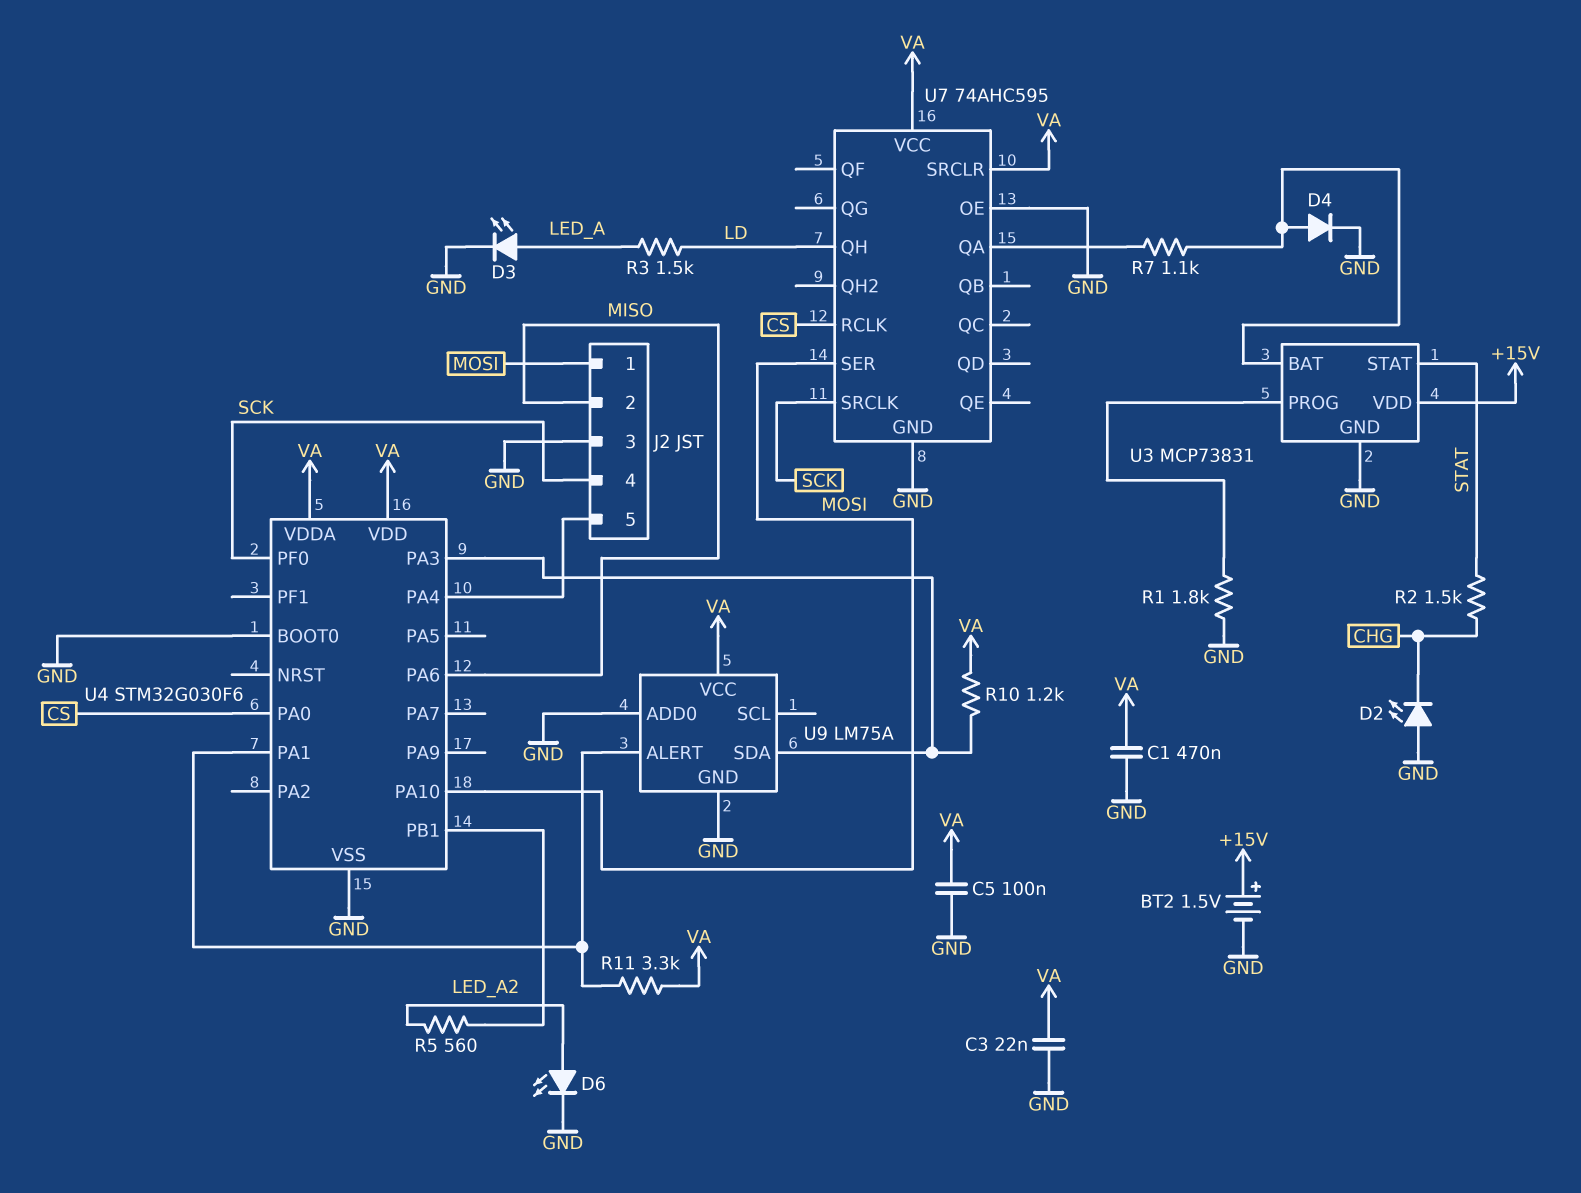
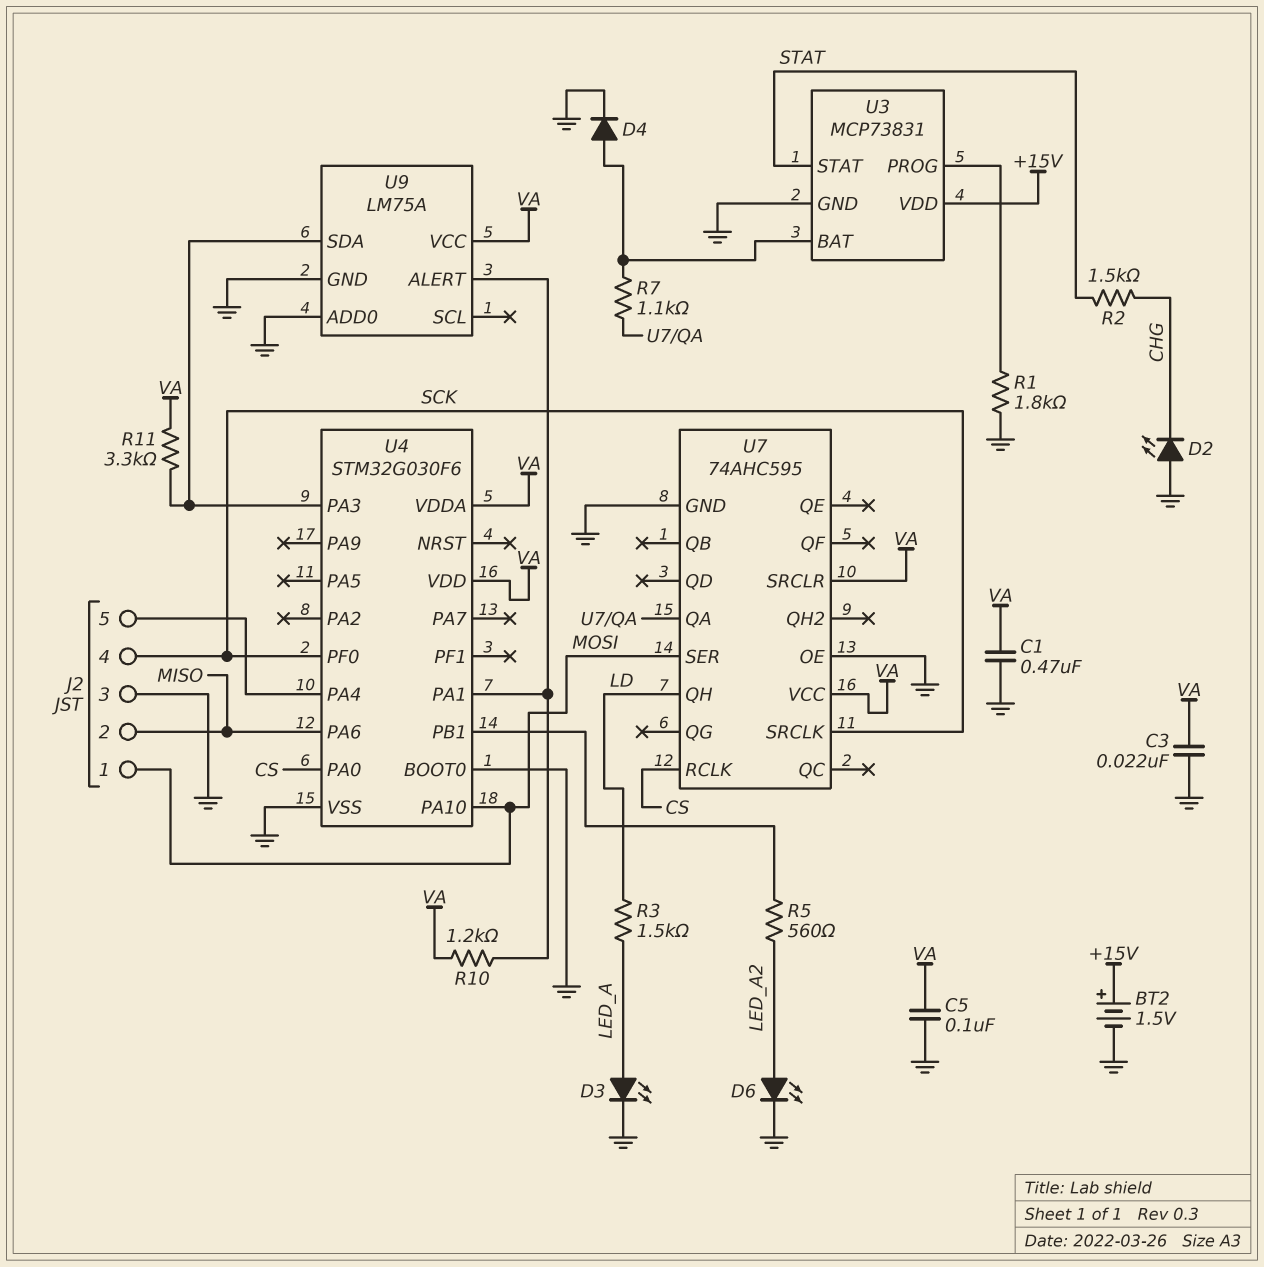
R10: 1.2k (U4/PA3, VA) -> 1.2k (U4/PA1, VA)
R11: 3.3k (U4/PA1, VA) -> 3.3k (U4/PA3, VA)

